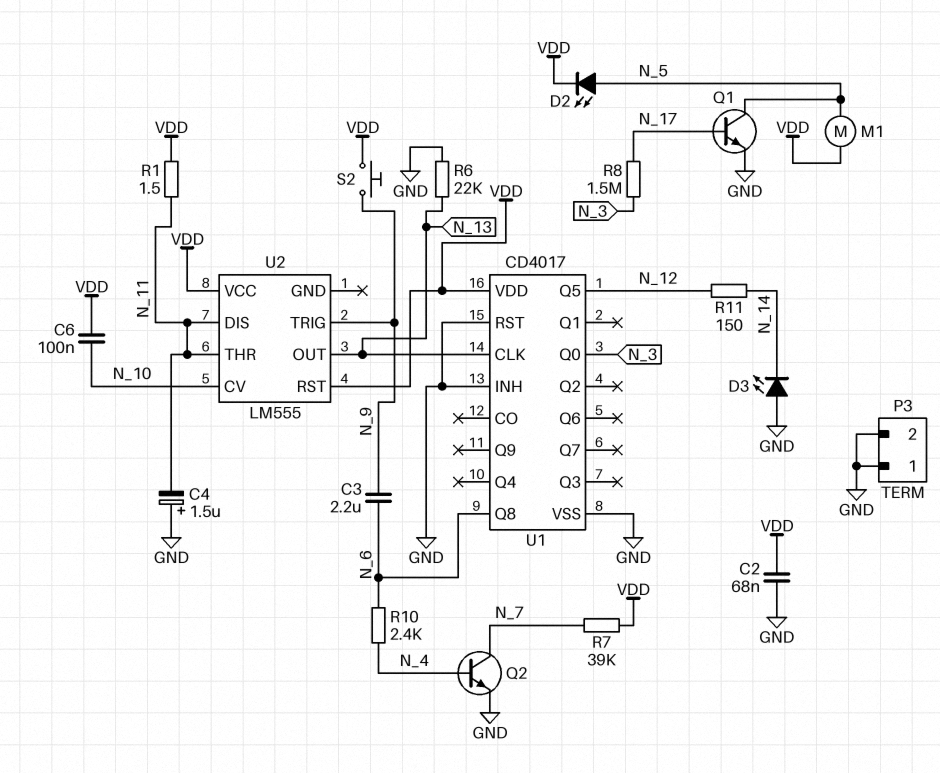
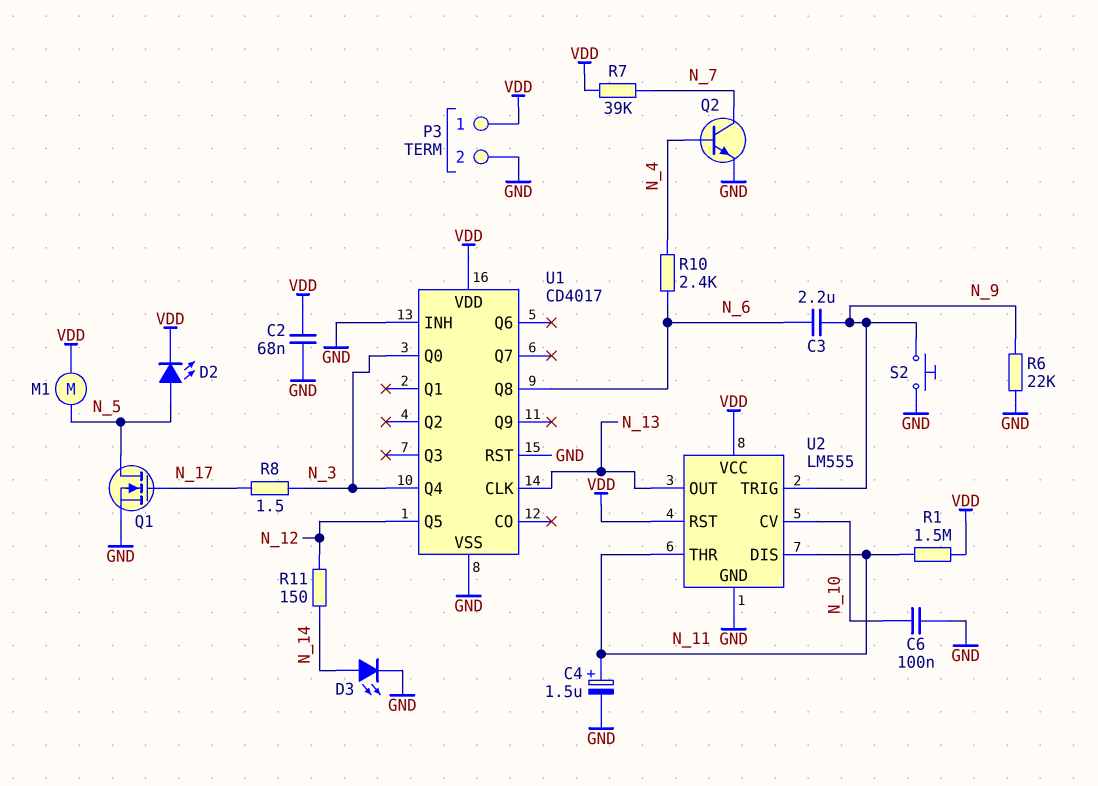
C4: 1.5uF (plus GND, minus N_11) -> 1.5uF (plus N_11, minus GND)
C6: 100nF (N_10, VDD) -> 100nF (GND, N_10)
D3: LED (A GND, K N_14) -> LED (A N_14, K GND)
P3 pin 1: GND -> VDD
Q1: NPN (B N_17, C N_5, E GND) -> NMOS (G N_17, D N_5, S GND)
R1: 1.5 (N_11, VDD) -> 1.5M (N_11, VDD)
R6: 22k (GND, N_13) -> 22k (GND, N_9)
R8: 1.5M (N_3, N_17) -> 1.5 (N_3, N_17)
S2: button (N_9, VDD) -> button (GND, N_9)
U1 pin Q4: none -> N_3
U2 pin GND: none -> GND

